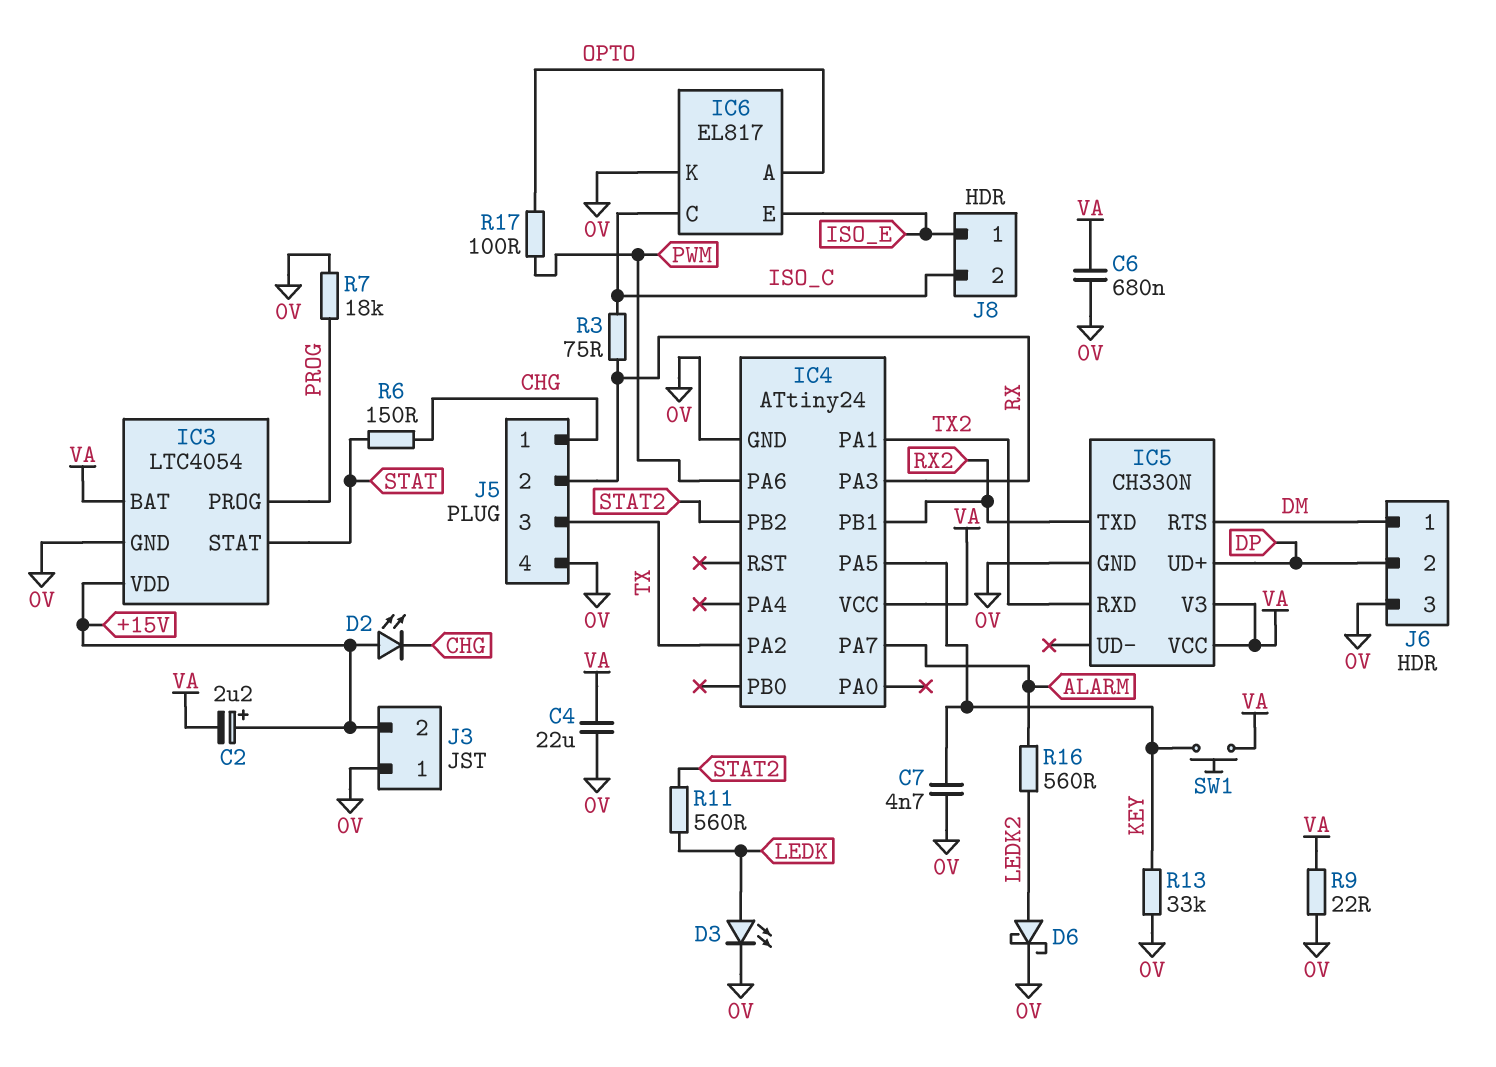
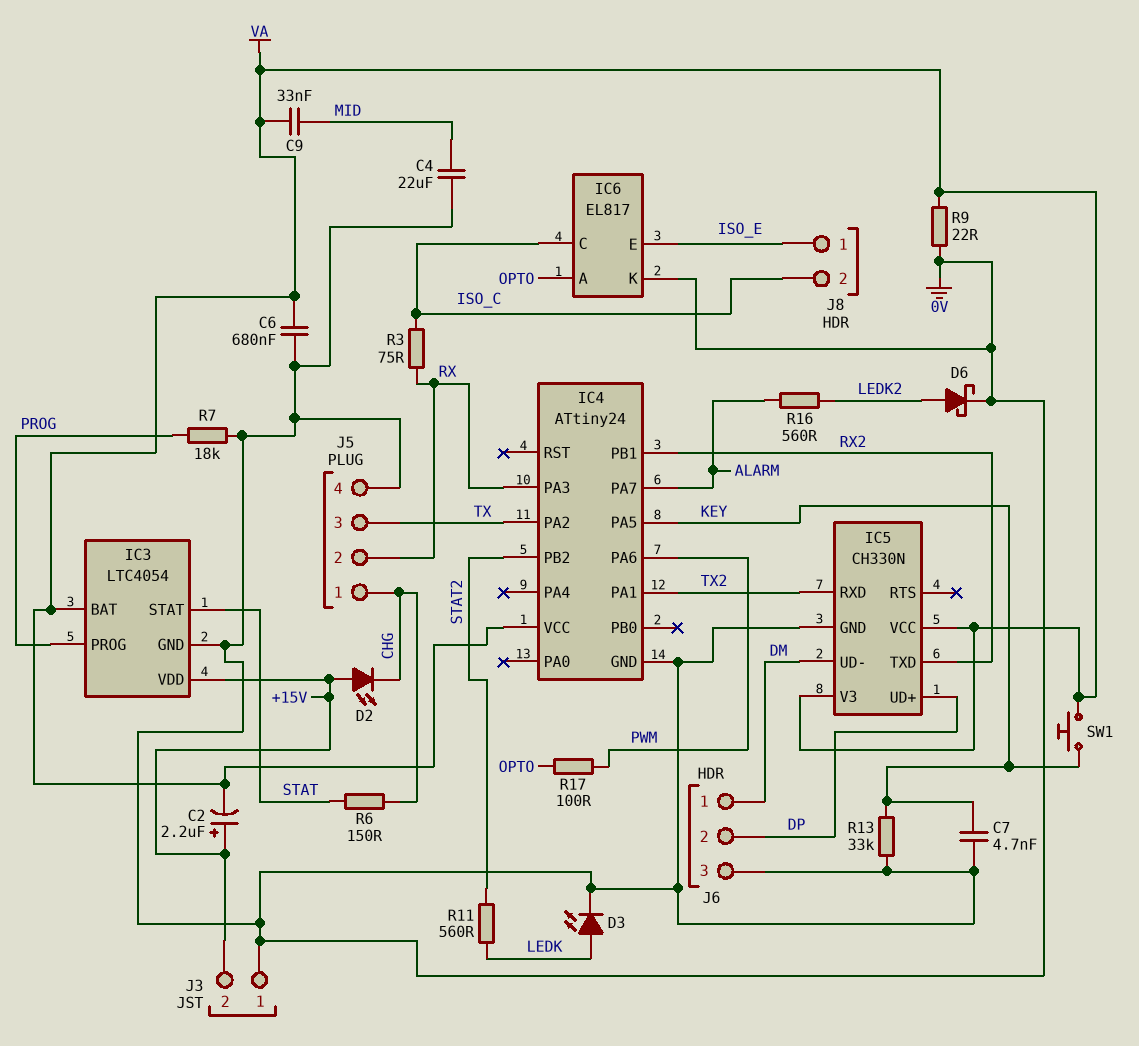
C4: 22uF (0V, VA) -> 22uF (0V, MID)
C9: none -> 33nF (MID, VA)
IC5 pin RTS: DM -> none
IC5 pin UD-: none -> DM

